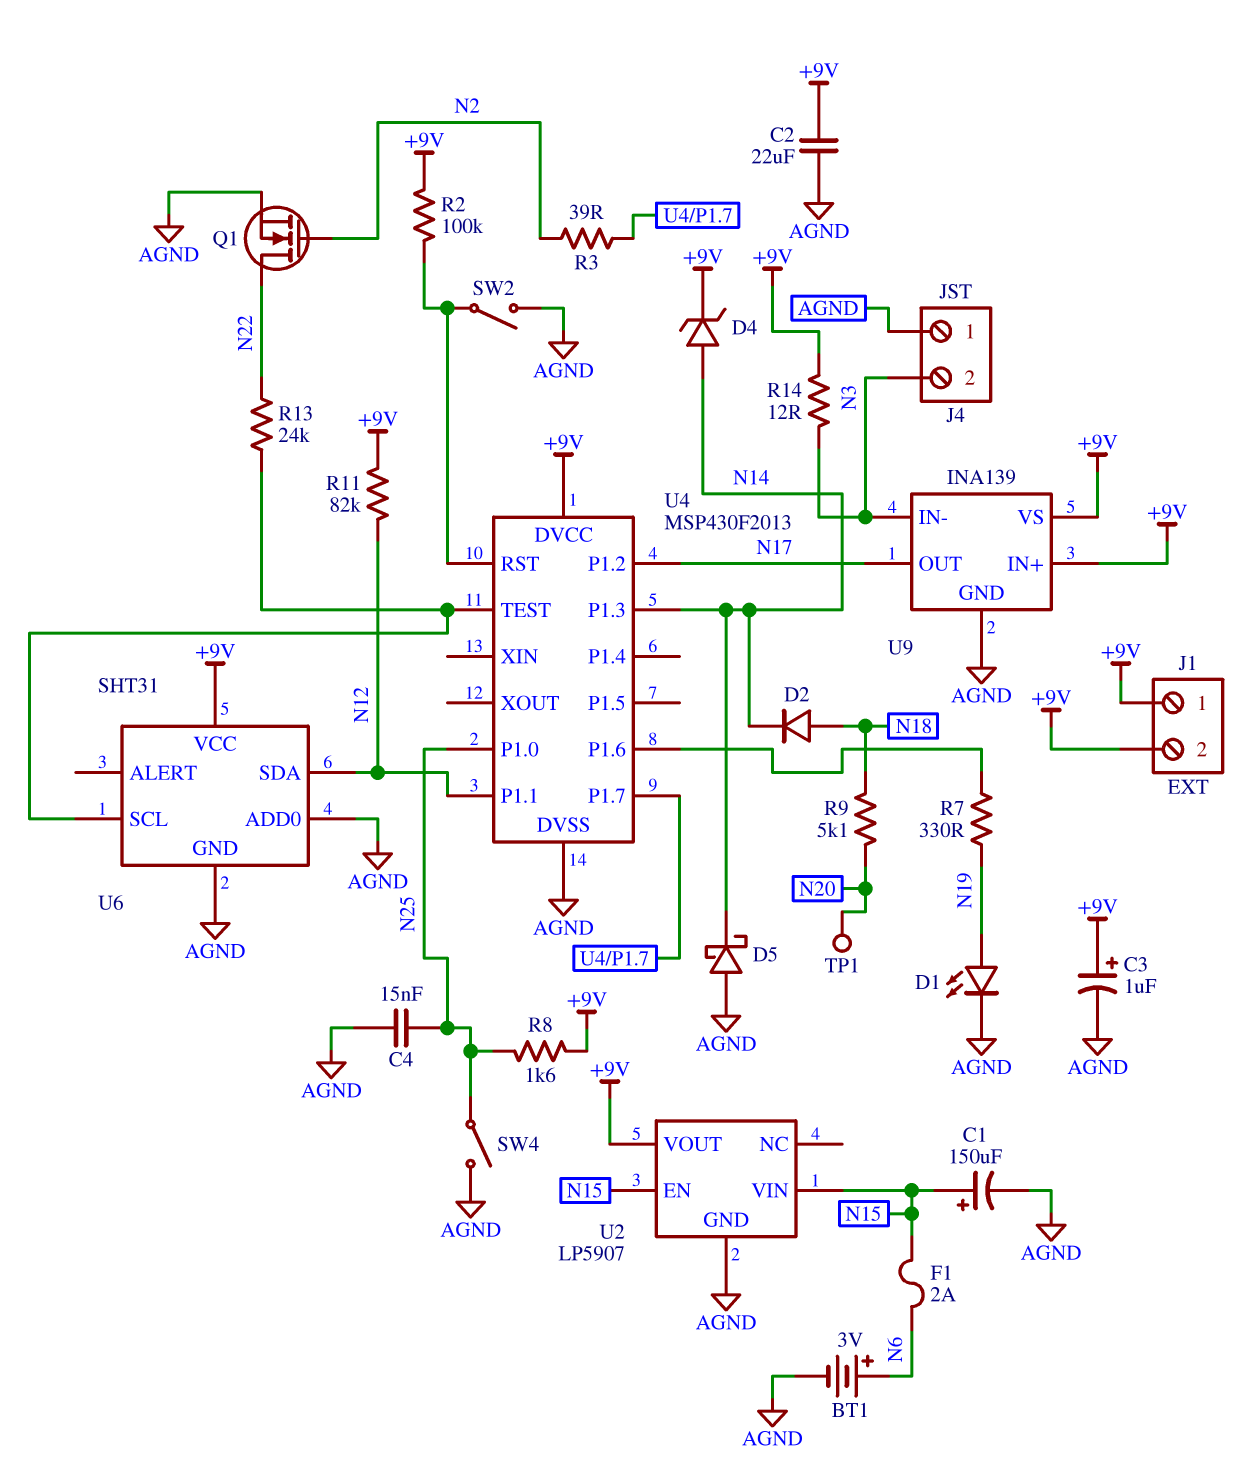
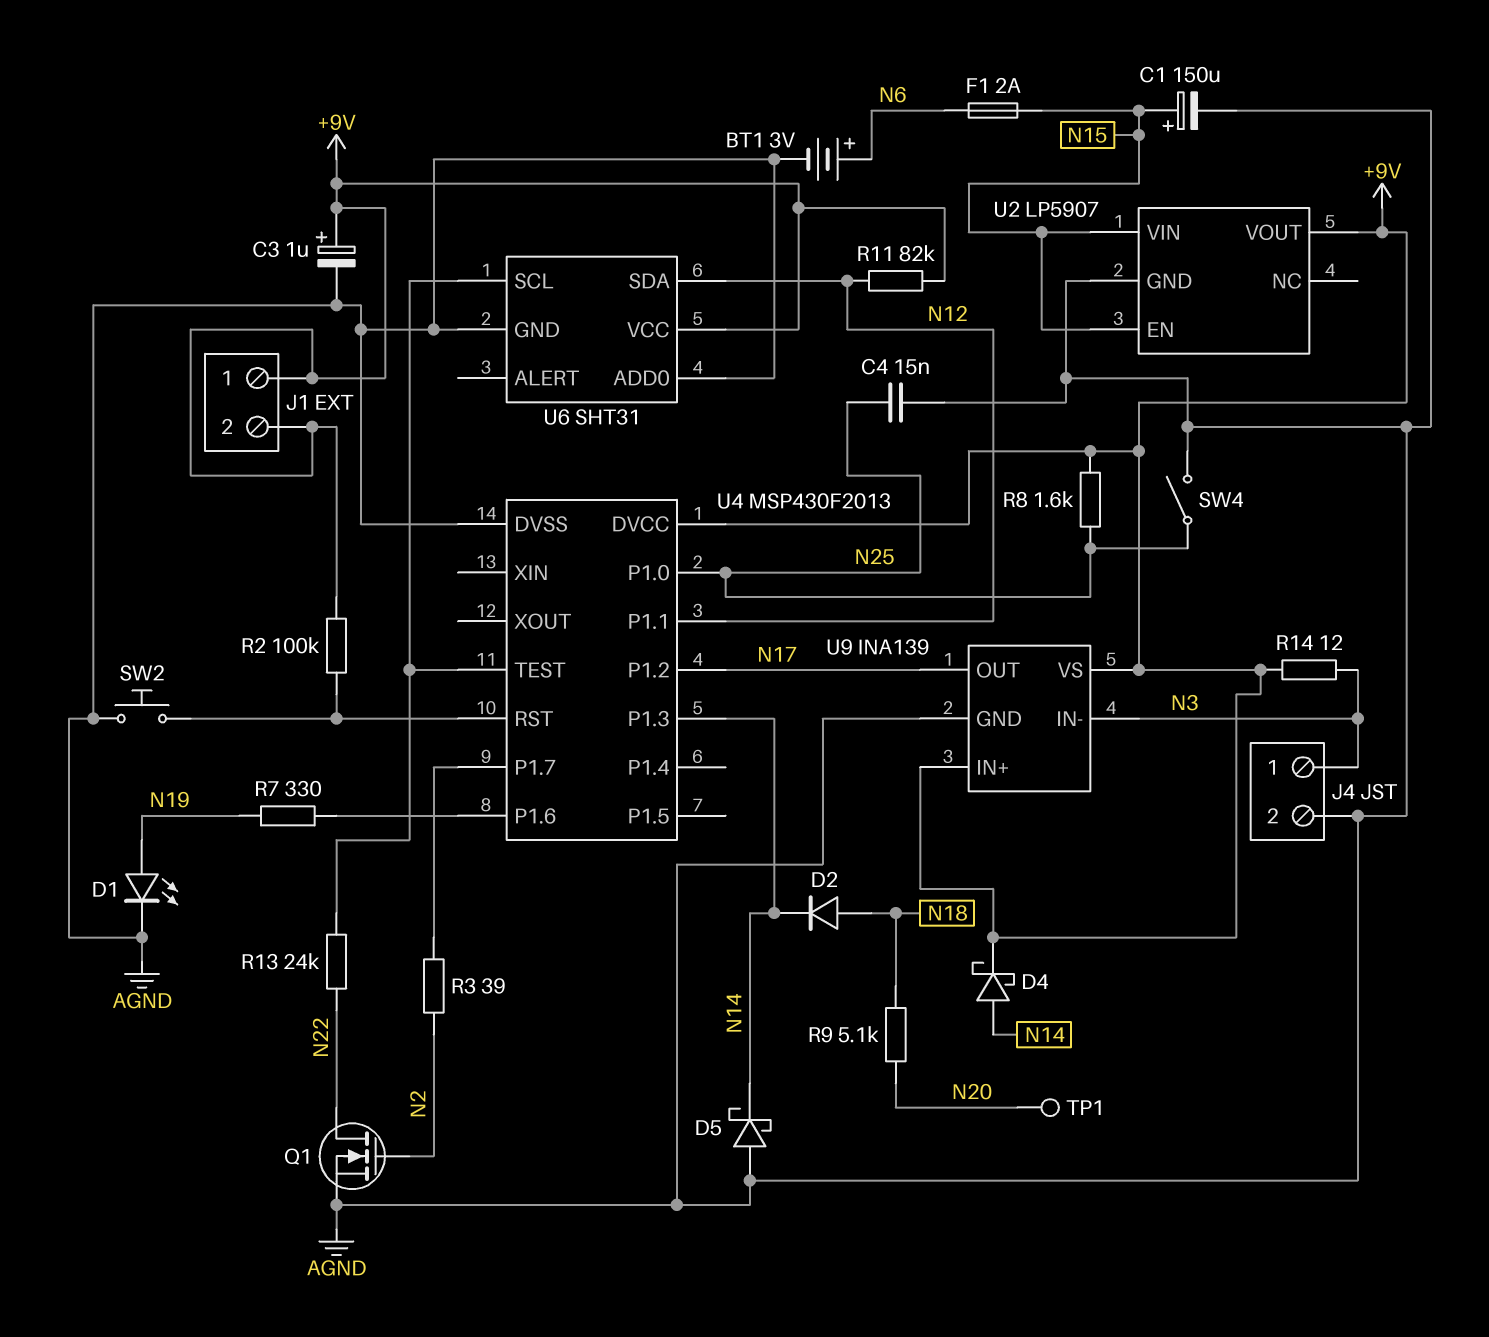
C2: 22uF (+9V, AGND) -> none
D4: zener (A N14, K +9V) -> schottky (A N14, K +9V)
J4 pin 1: AGND -> N3
J4 pin 2: N3 -> AGND
SW2: switch (AGND, U4/RST) -> button (AGND, U4/RST)

